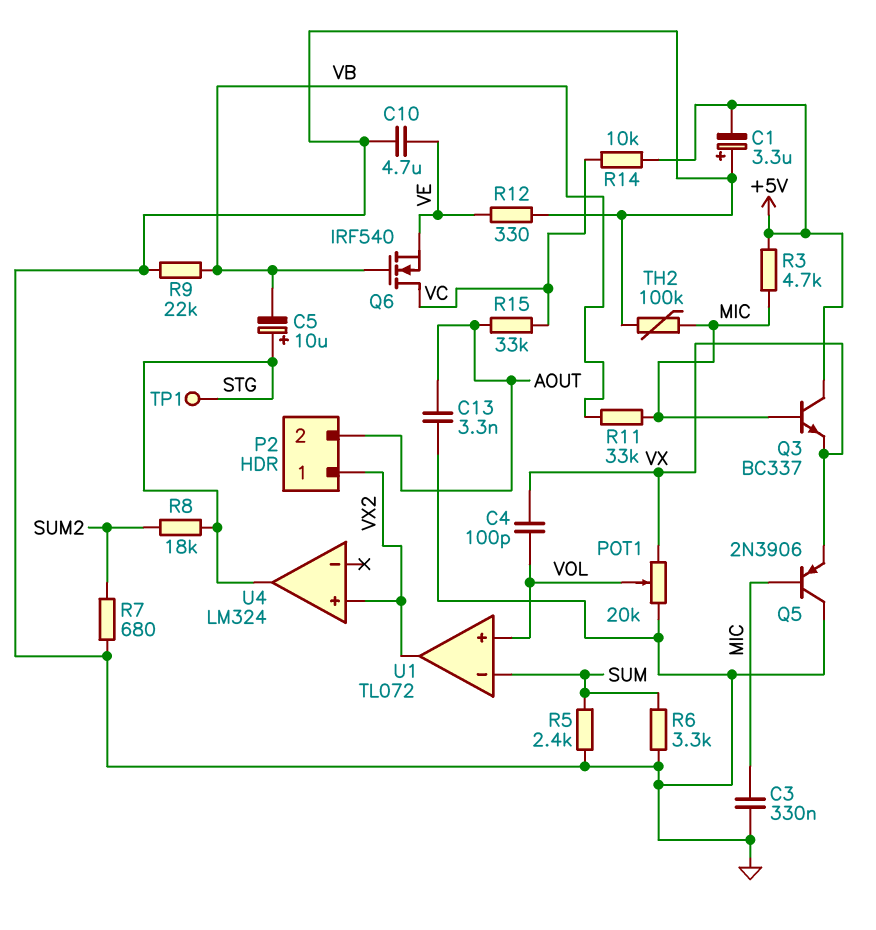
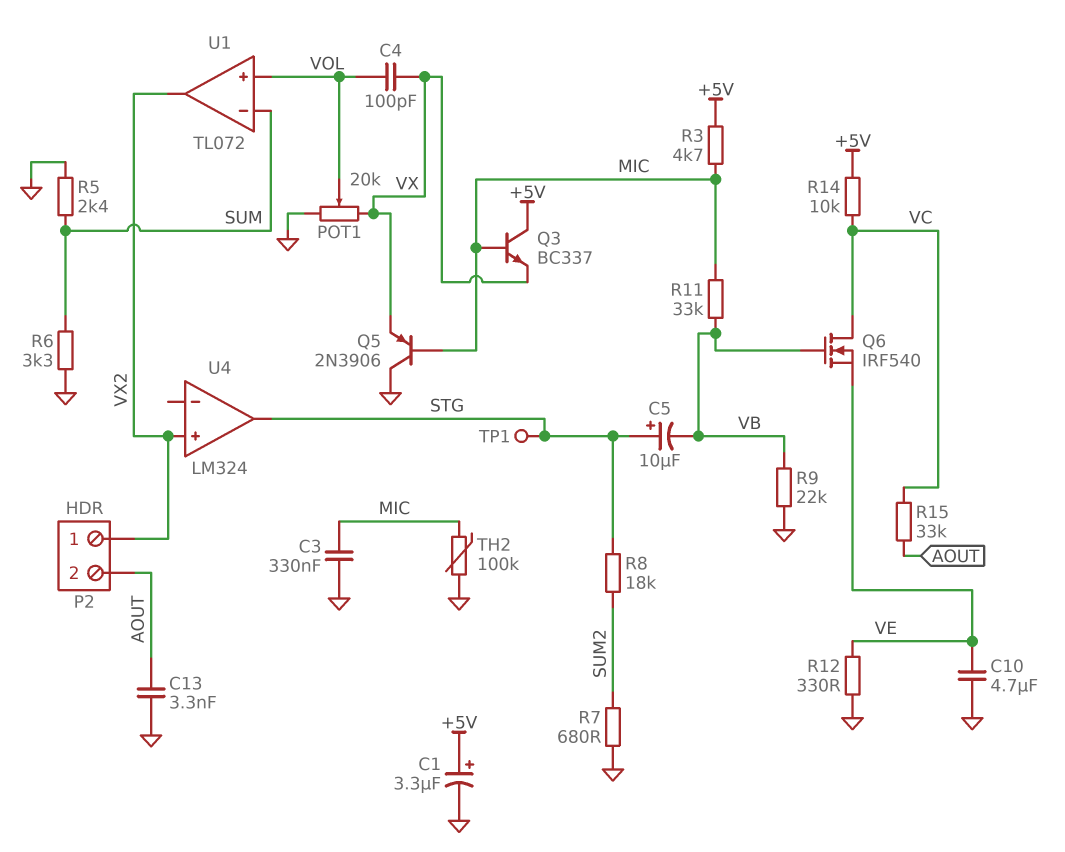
C1: 3.3uF (plus GND, minus +5V) -> 3.3uF (plus +5V, minus GND)

